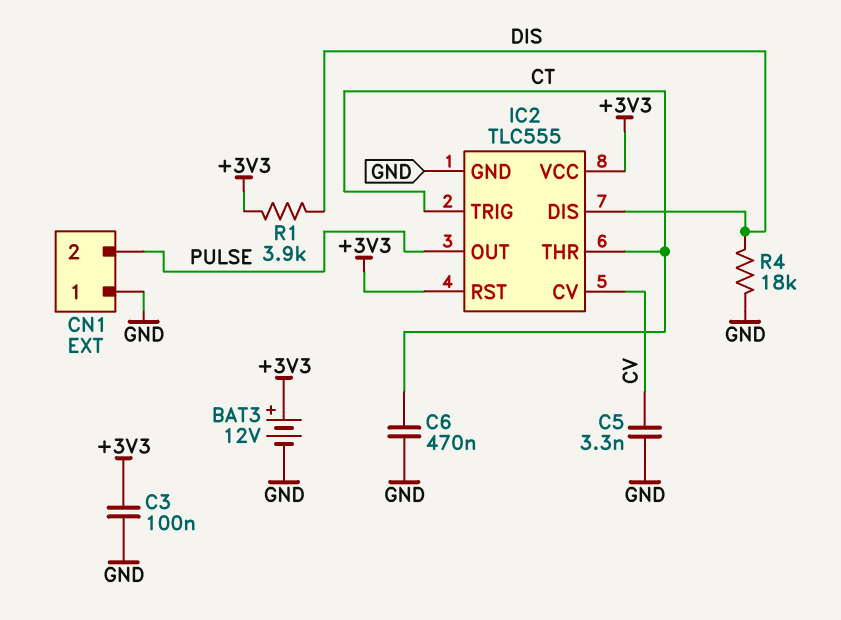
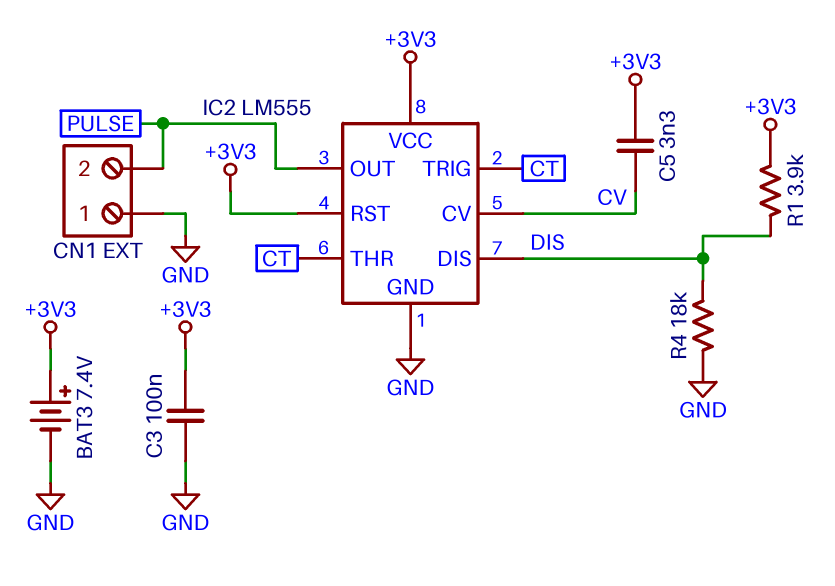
BAT3: 12V (plus +3V3, minus GND) -> 7.4V (plus +3V3, minus GND)
C5: 3.3nF (CV, GND) -> 3.3nF (+3V3, CV)
C6: 470nF (CT, GND) -> none
IC2: TLC555 -> LM555

